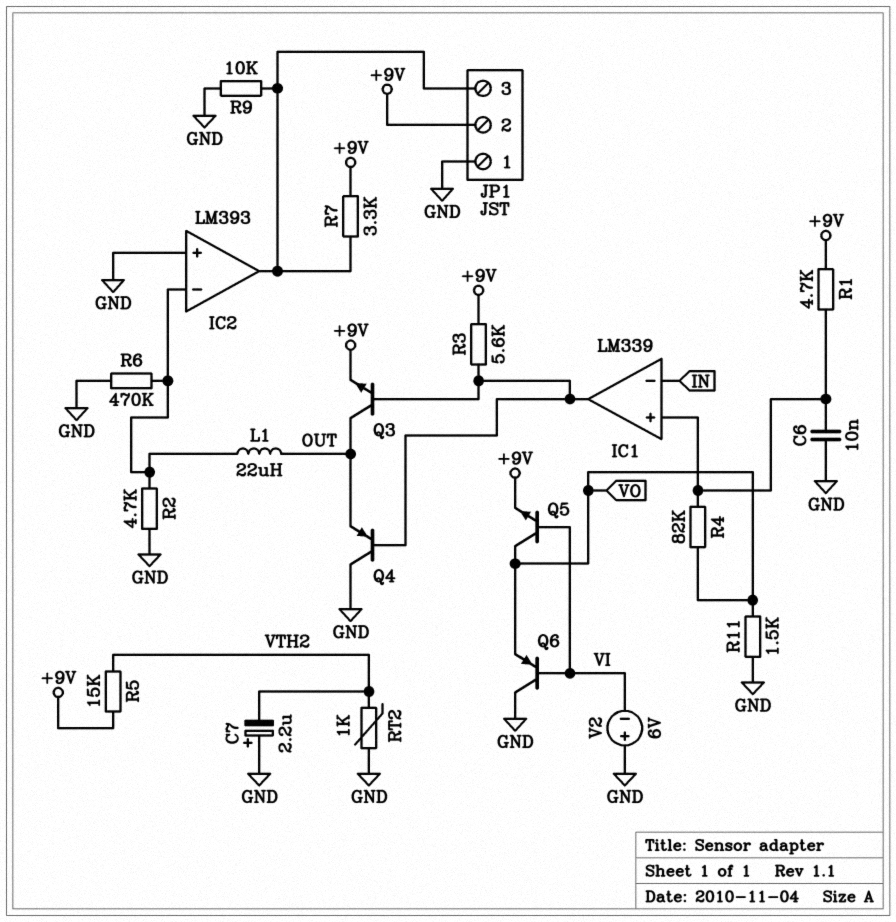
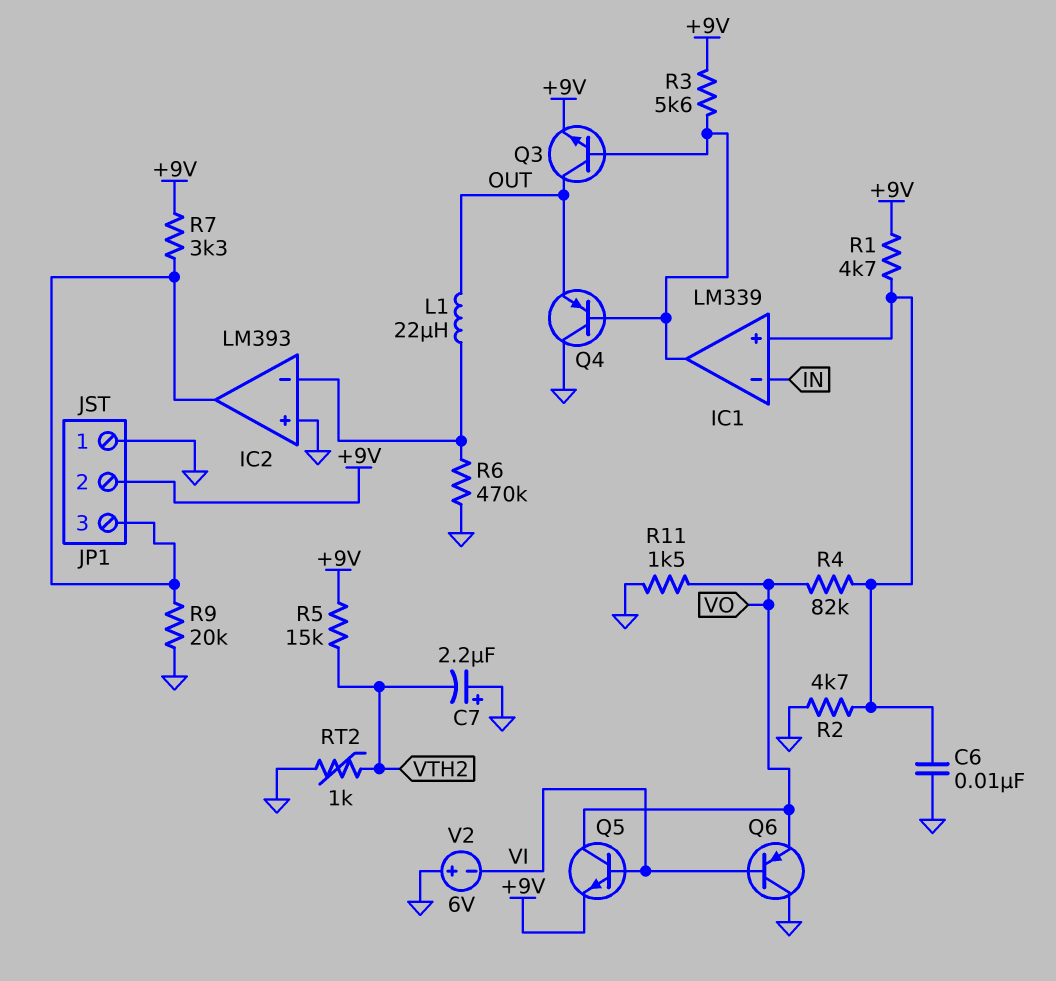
R2: 4.7k (GND, IC2/in-) -> 4.7k (GND, IC1/in+)
R9: 10k (GND, IC2/out) -> 20k (GND, IC2/out)

